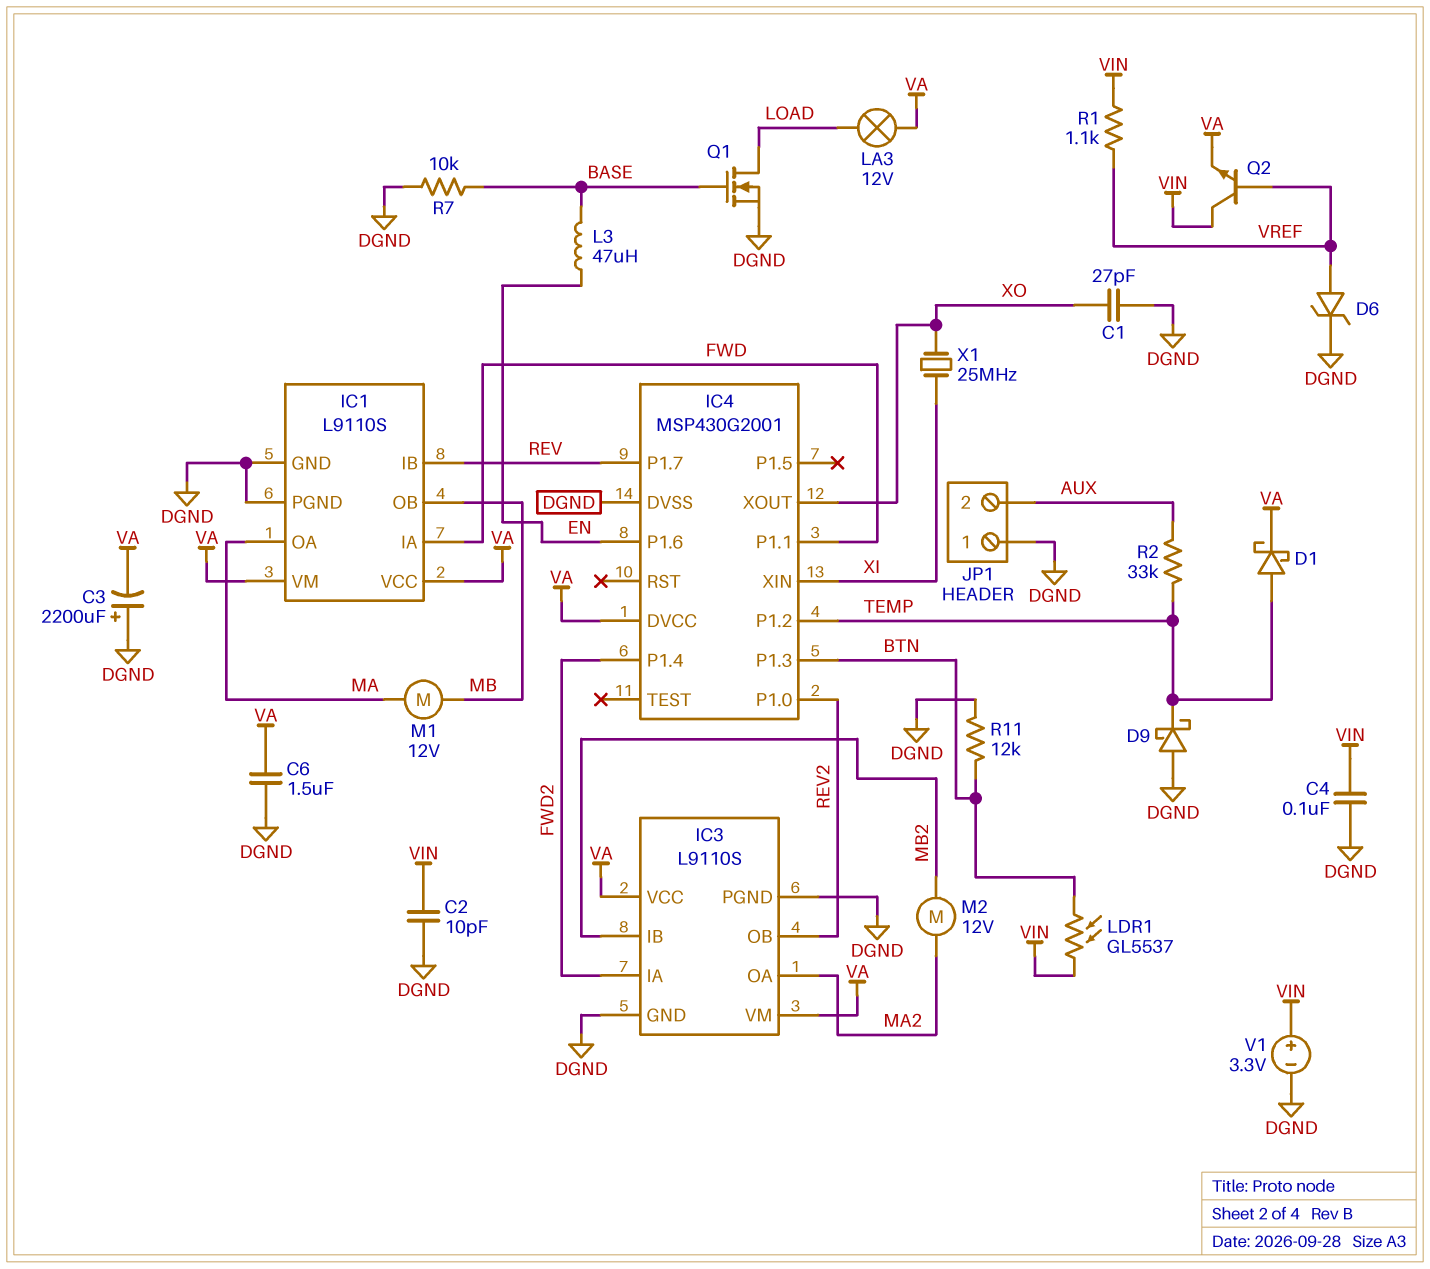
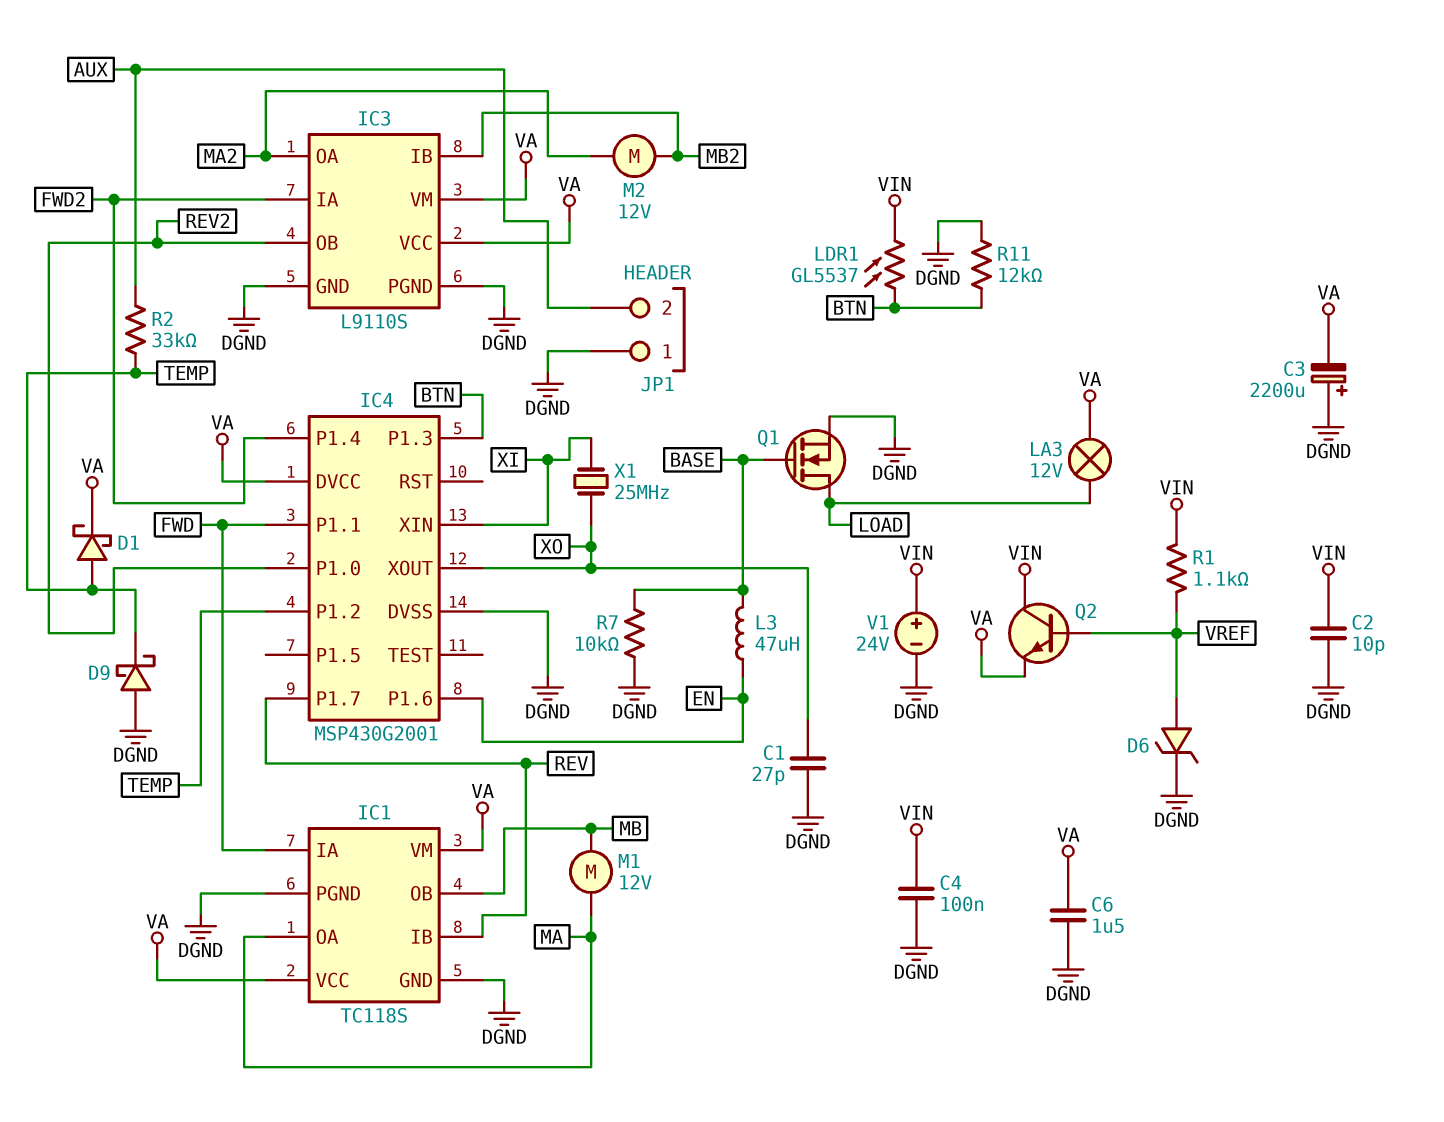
IC1: L9110S -> TC118S
V1: 3.3V (plus VIN, minus DGND) -> 24V (plus VIN, minus DGND)

